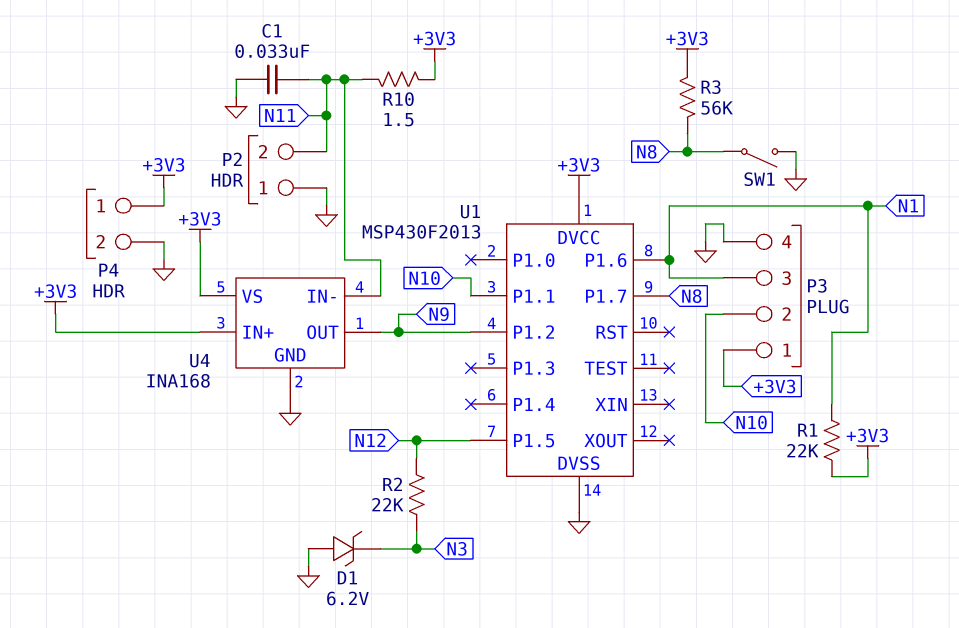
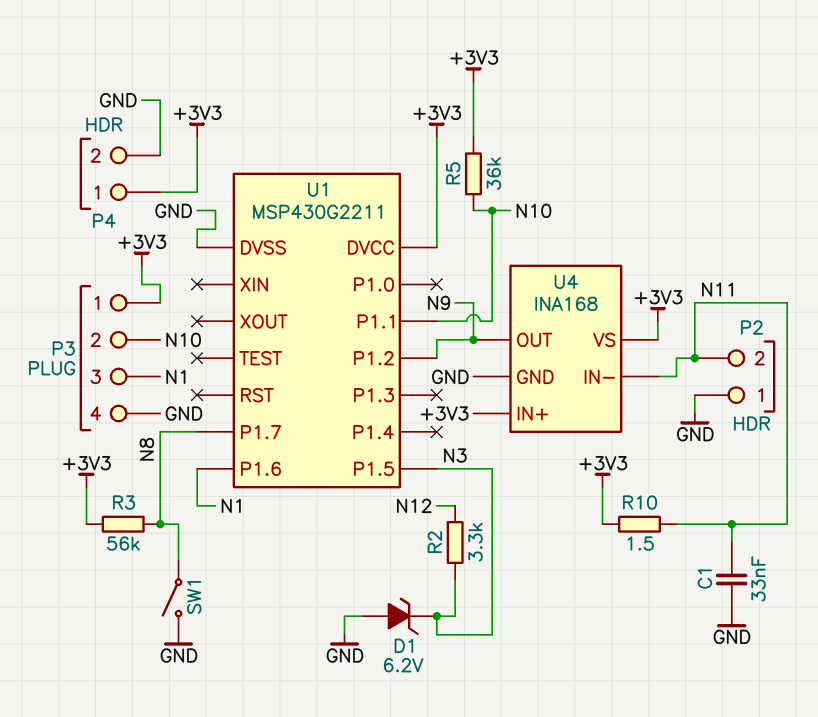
R1: 22k (+3V3, N1) -> none
R2: 22k (N3, N12) -> 3.3k (N3, N12)
R5: none -> 36k (+3V3, N10)
U1: MSP430F2013 -> MSP430G2211
U1 pin P1.5: N12 -> N3

